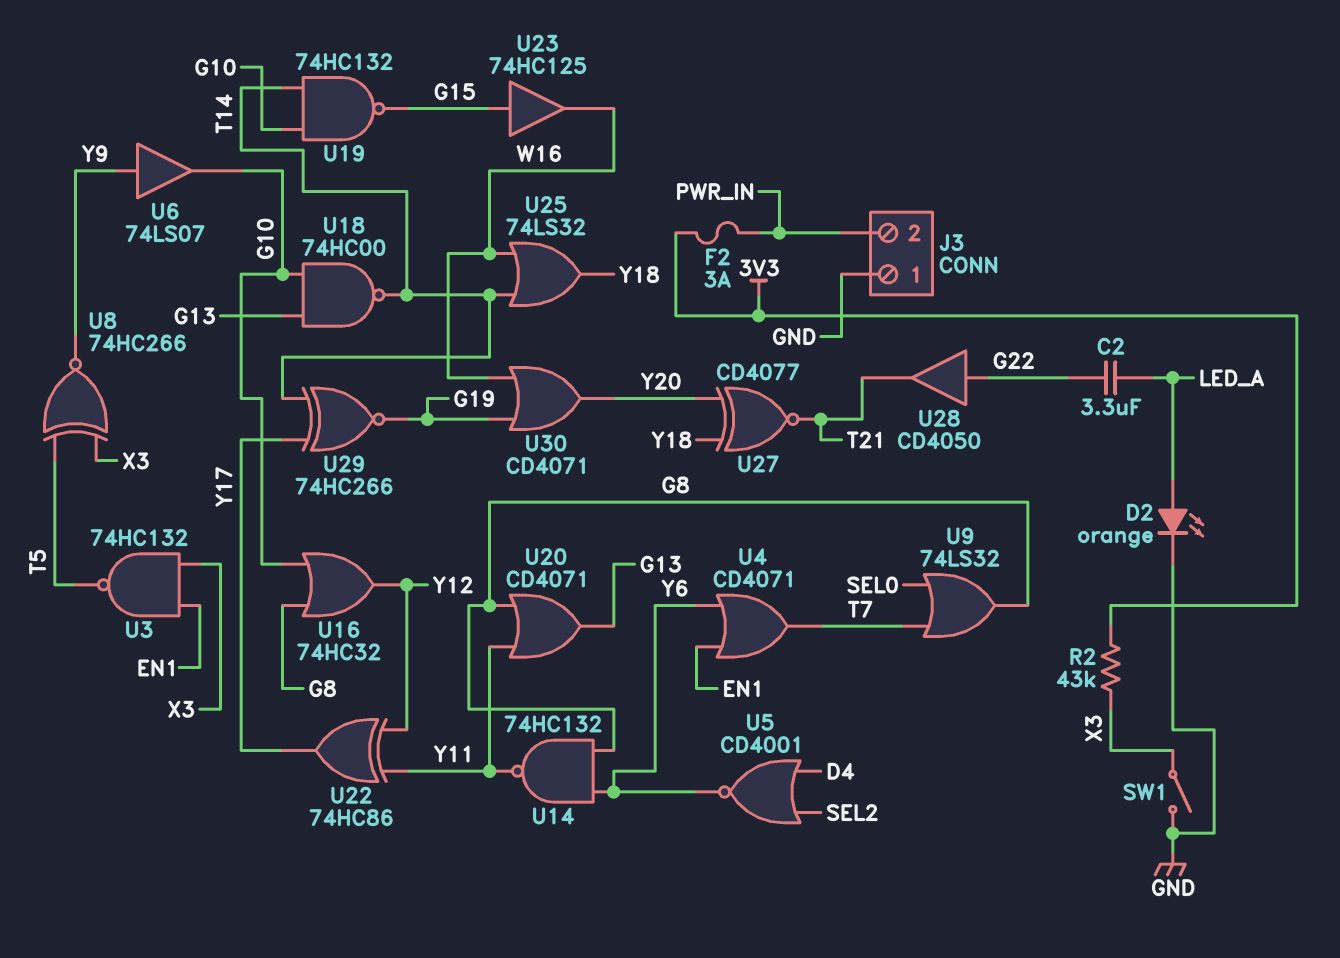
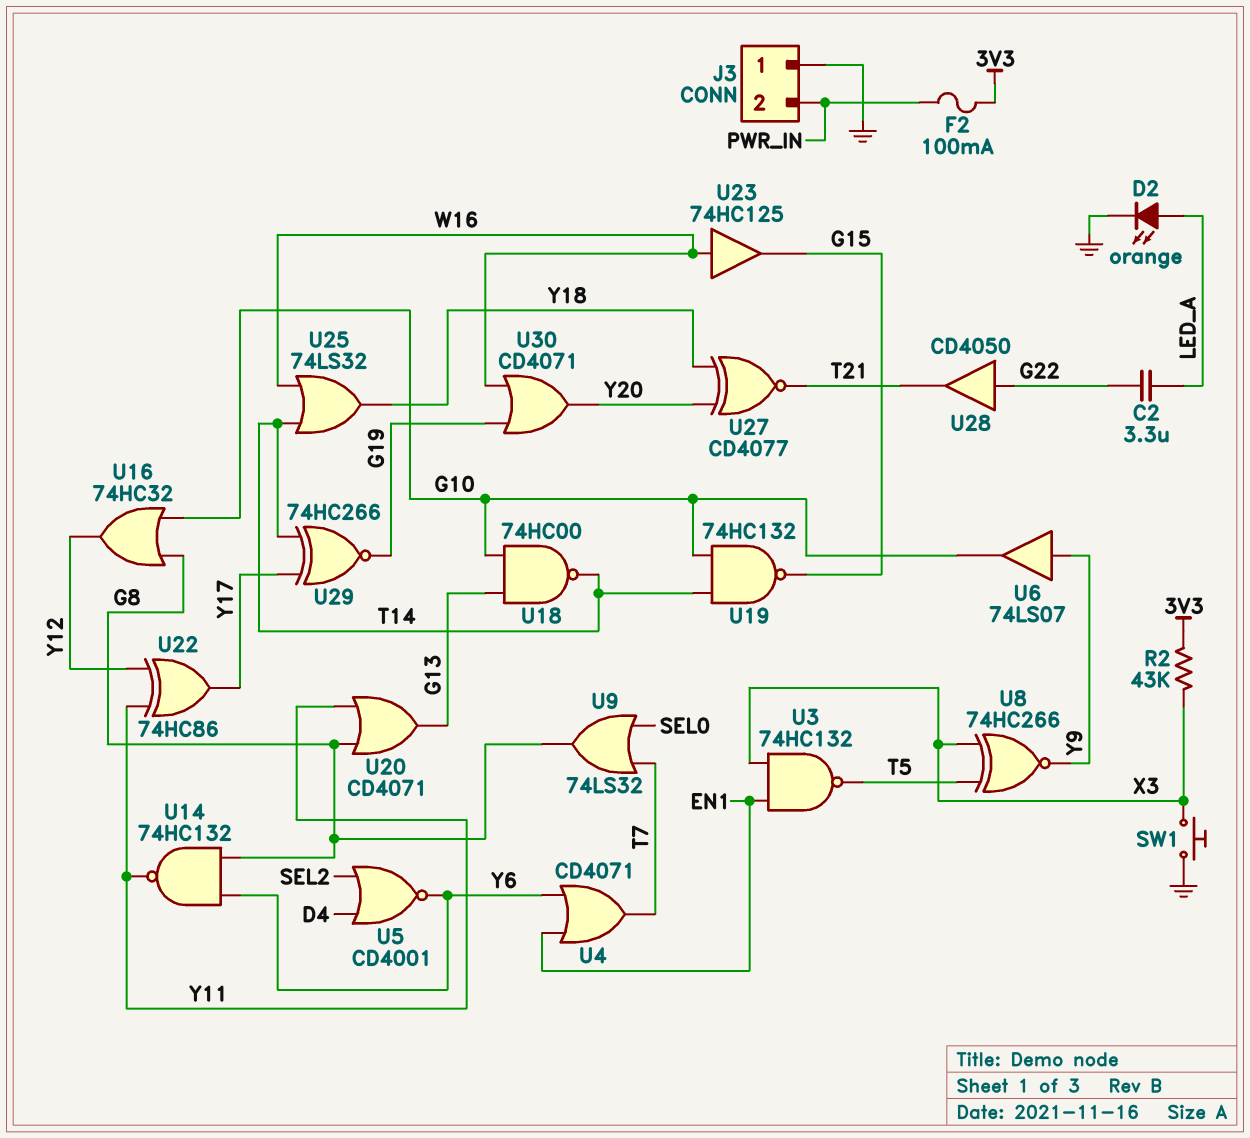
F2: 3A (3V3, PWR_IN) -> 100mA (3V3, PWR_IN)
SW1: switch (GND, X3) -> button (GND, X3)
U23: buffer 74HC125 (in G15, out W16) -> buffer 74HC125 (in W16, out G15)

